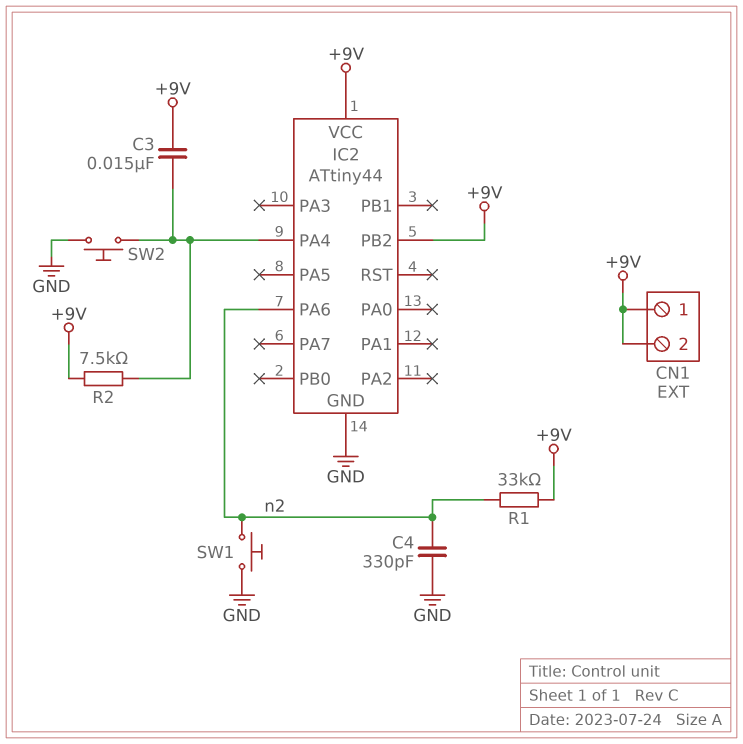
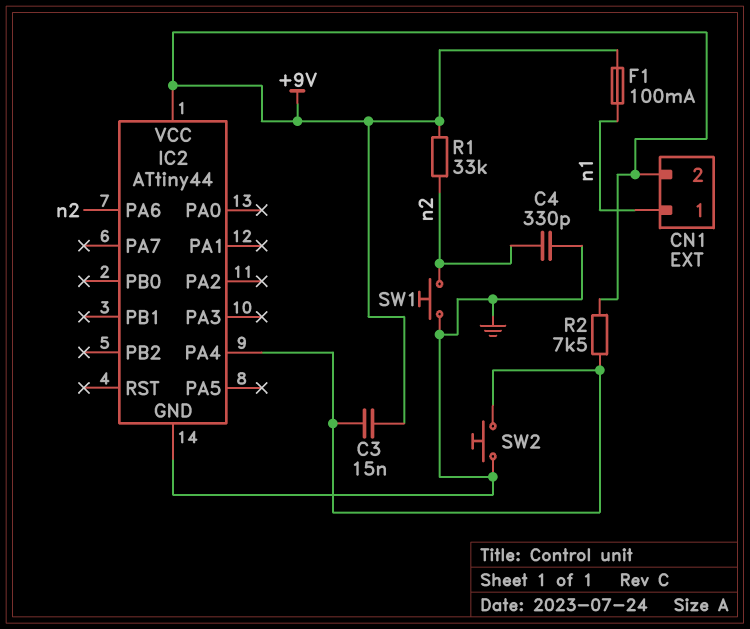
CN1 pin 1: +9V -> n1
F1: none -> 100mA (+9V, n1)
IC2 pin PB2: +9V -> none

